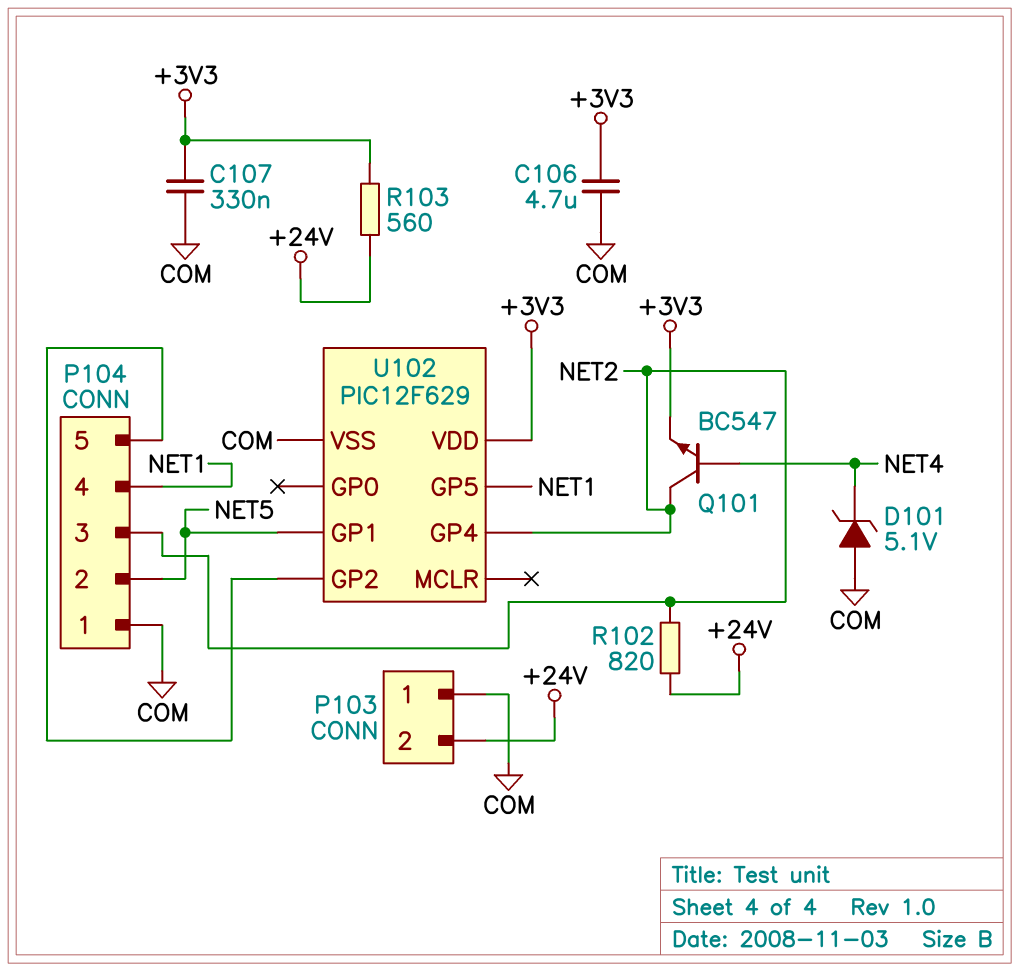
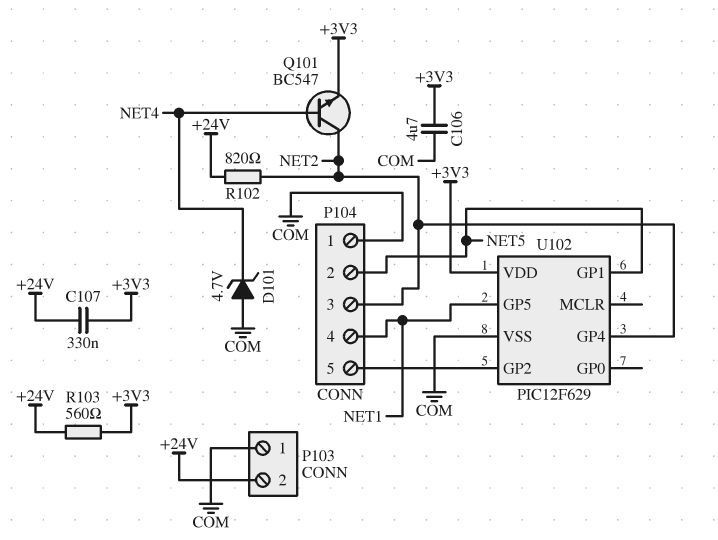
C107: 330nF (+3V3, COM) -> 330nF (+3V3, +24V)
D101: zener 5.1V (A COM, K NET4) -> zener 4.7V (A COM, K NET4)

